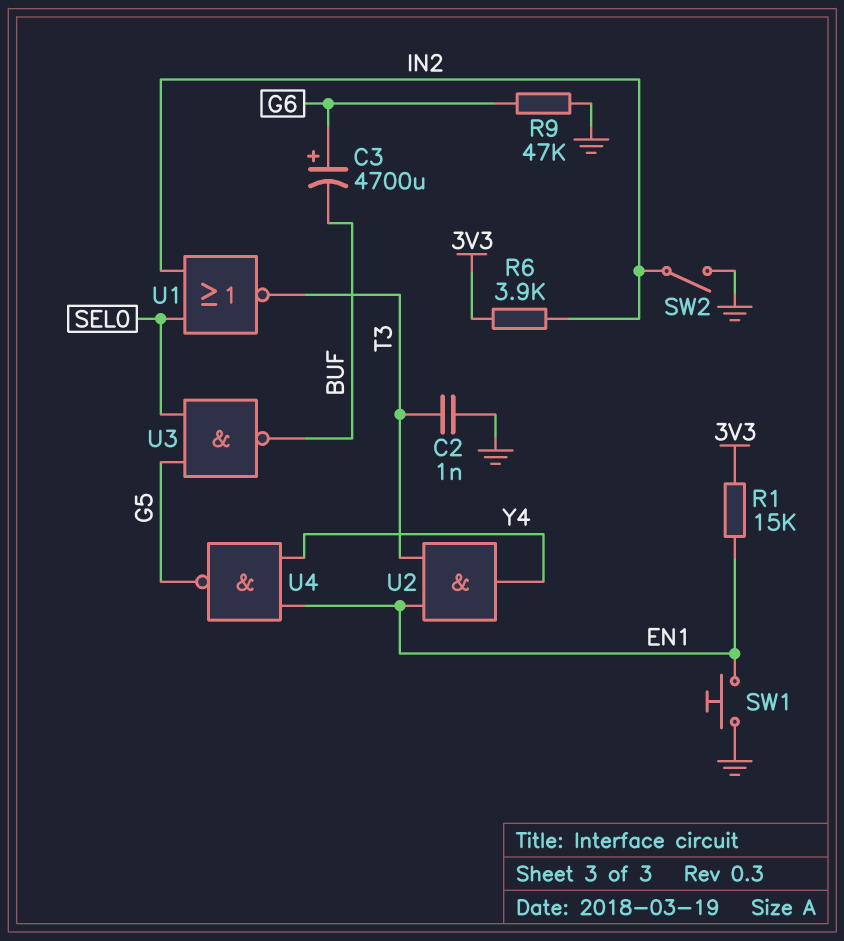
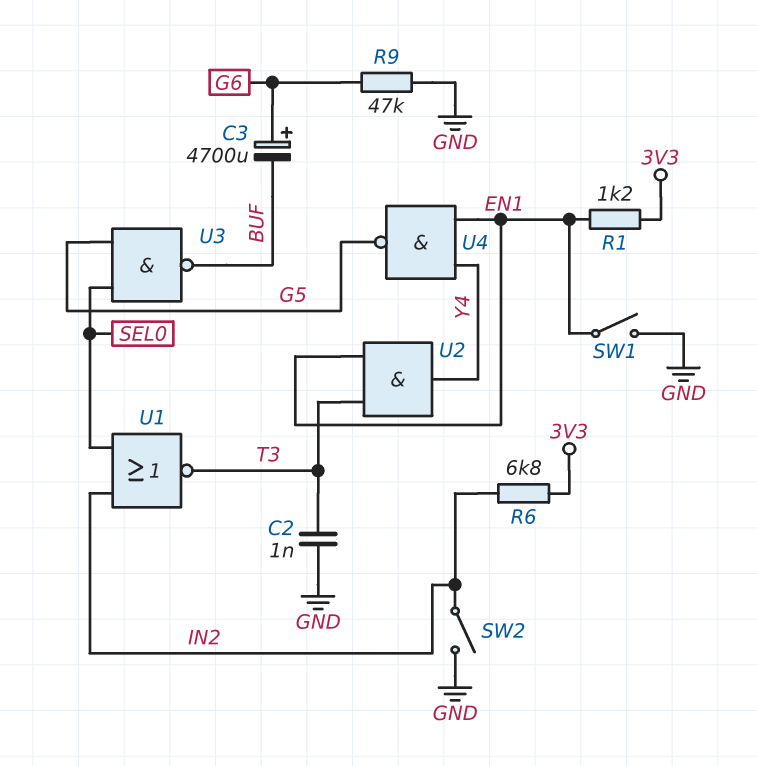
R1: 15k (3V3, EN1) -> 1.2k (3V3, EN1)
R6: 3.9k (3V3, IN2) -> 6.8k (3V3, IN2)
SW1: button (EN1, GND) -> switch (EN1, GND)

